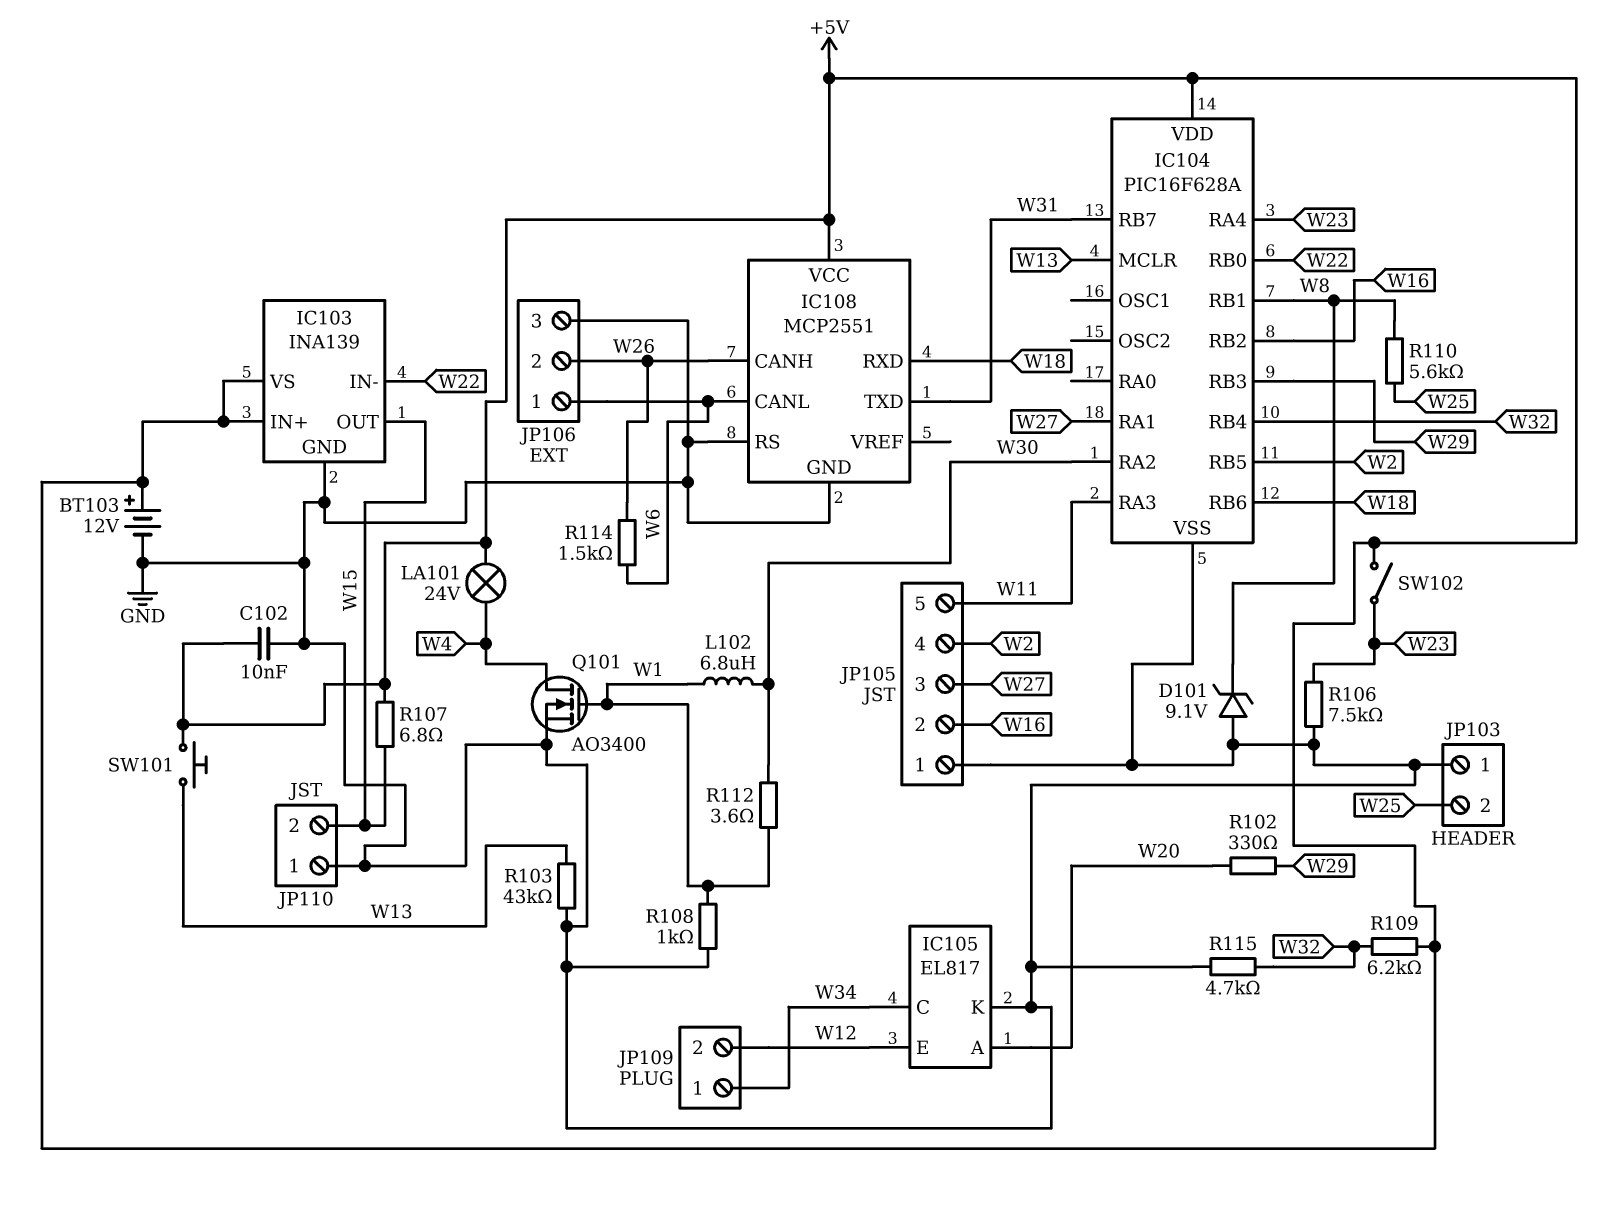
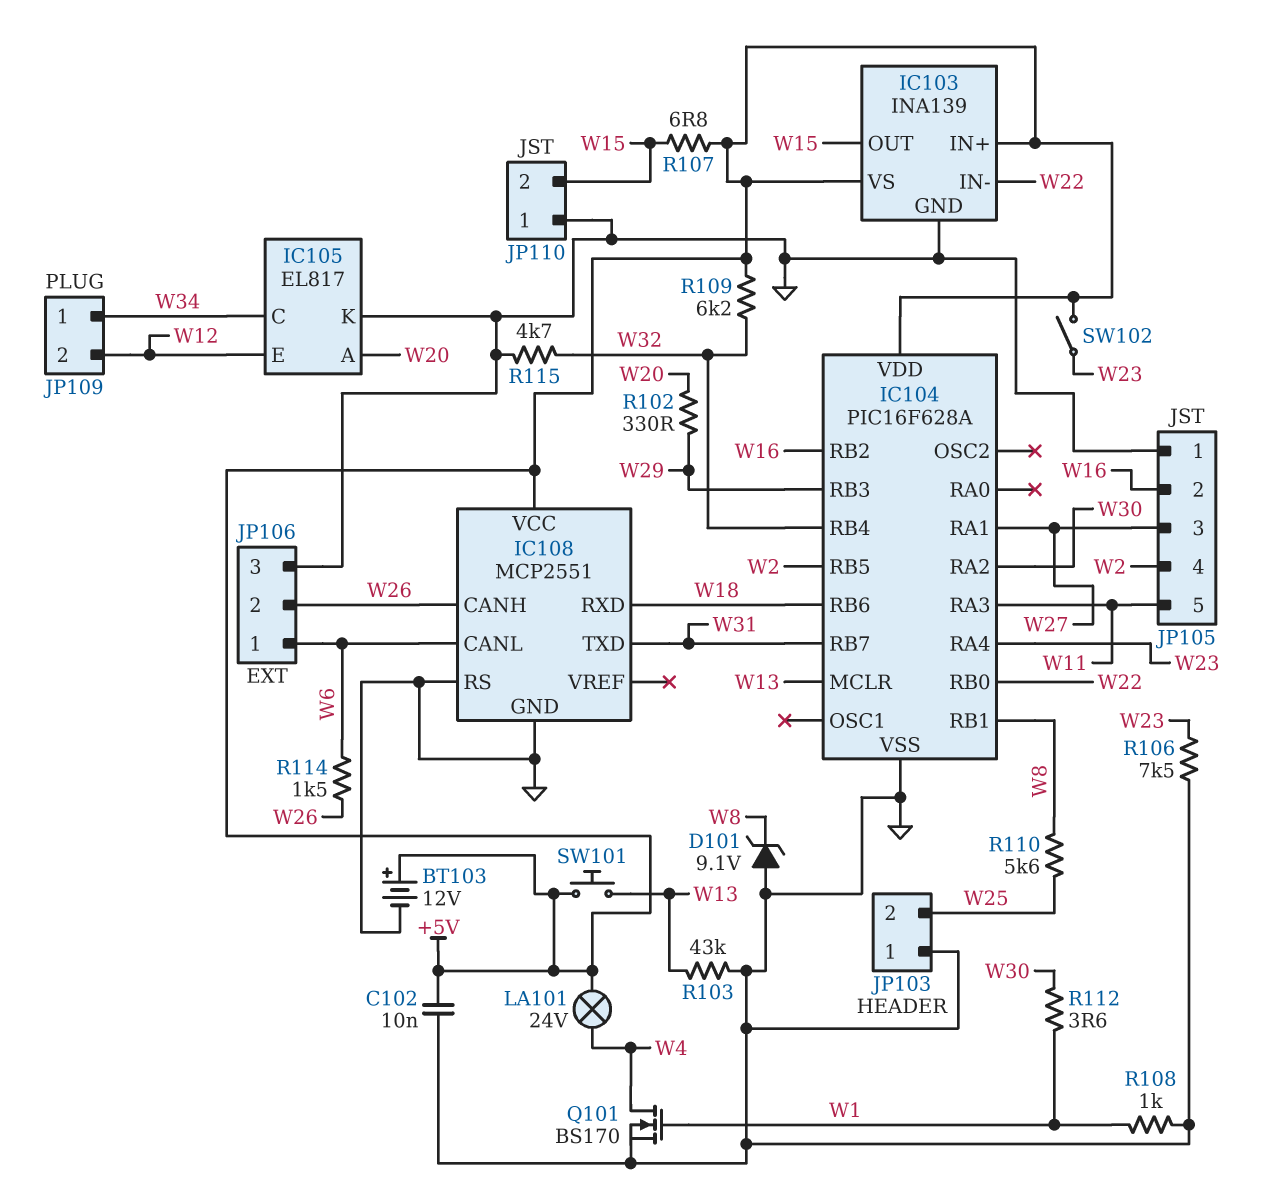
L102: 6.8uH (W1, W30) -> none
Q101: NMOS AO3400 (G W1, D W4, S GND) -> NMOS BS170 (G W1, D W4, S GND)

